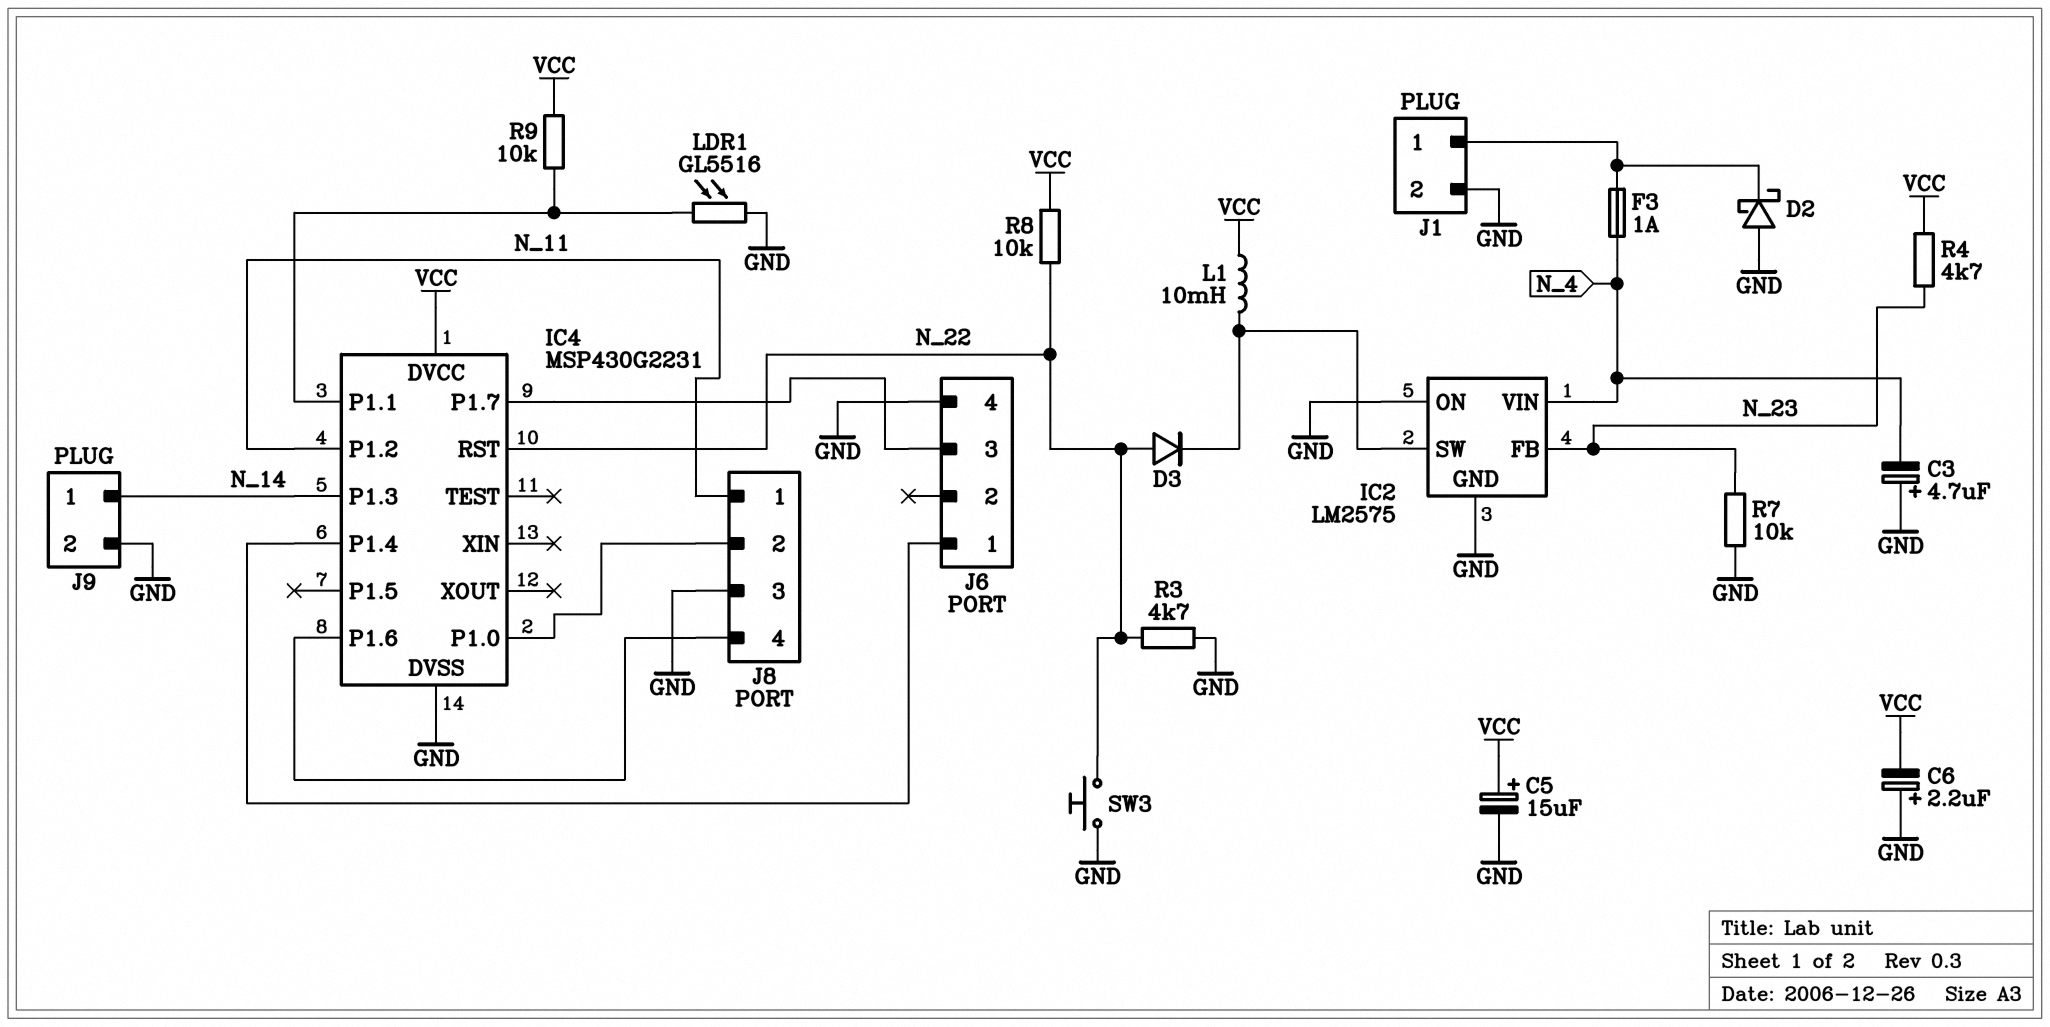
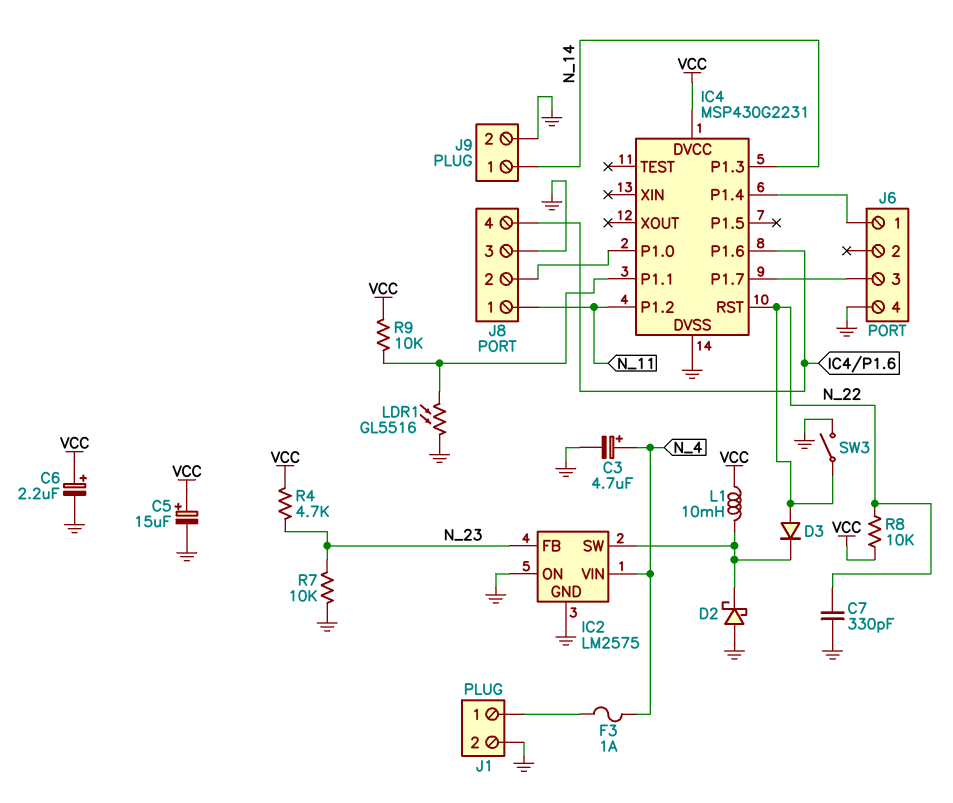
C3: 4.7uF (plus GND, minus N_4) -> 4.7uF (plus N_4, minus GND)
C6: 2.2uF (plus GND, minus VCC) -> 2.2uF (plus VCC, minus GND)
C7: none -> 330pF (GND, N_22)
D2: schottky (A GND, K J1/1) -> schottky (A GND, K IC2/SW)
R3: 4.7k (GND, N_22) -> none
SW3: button (GND, N_22) -> switch (GND, N_22)

